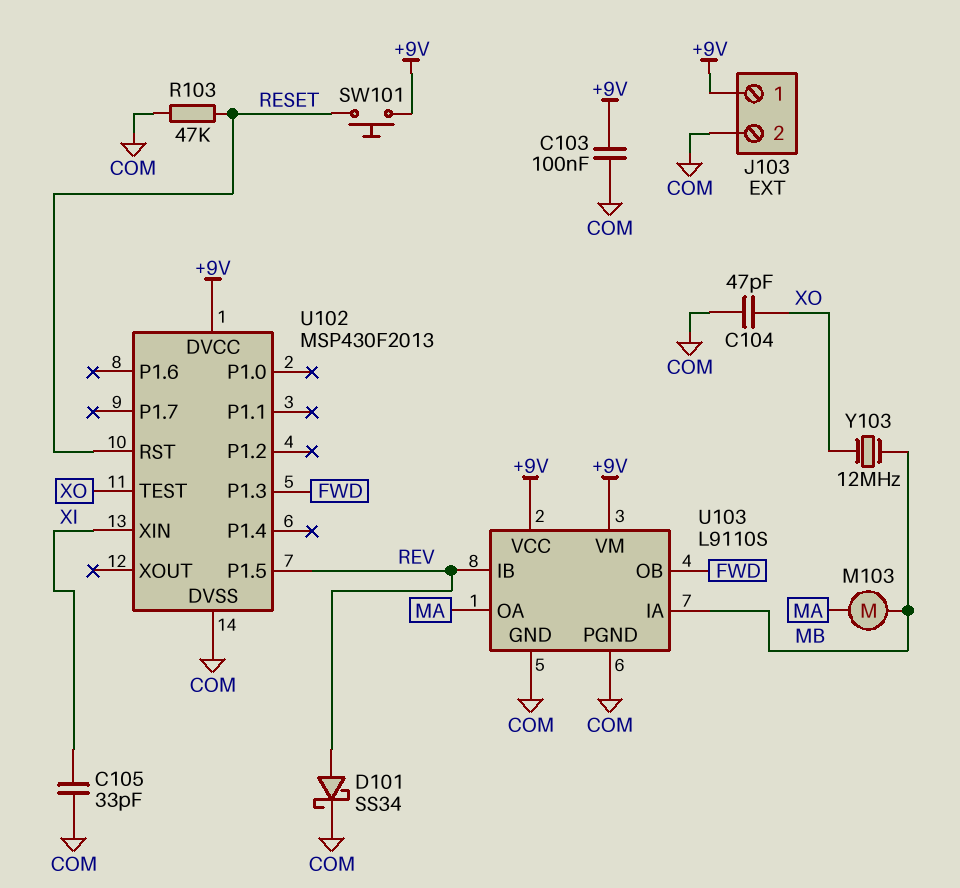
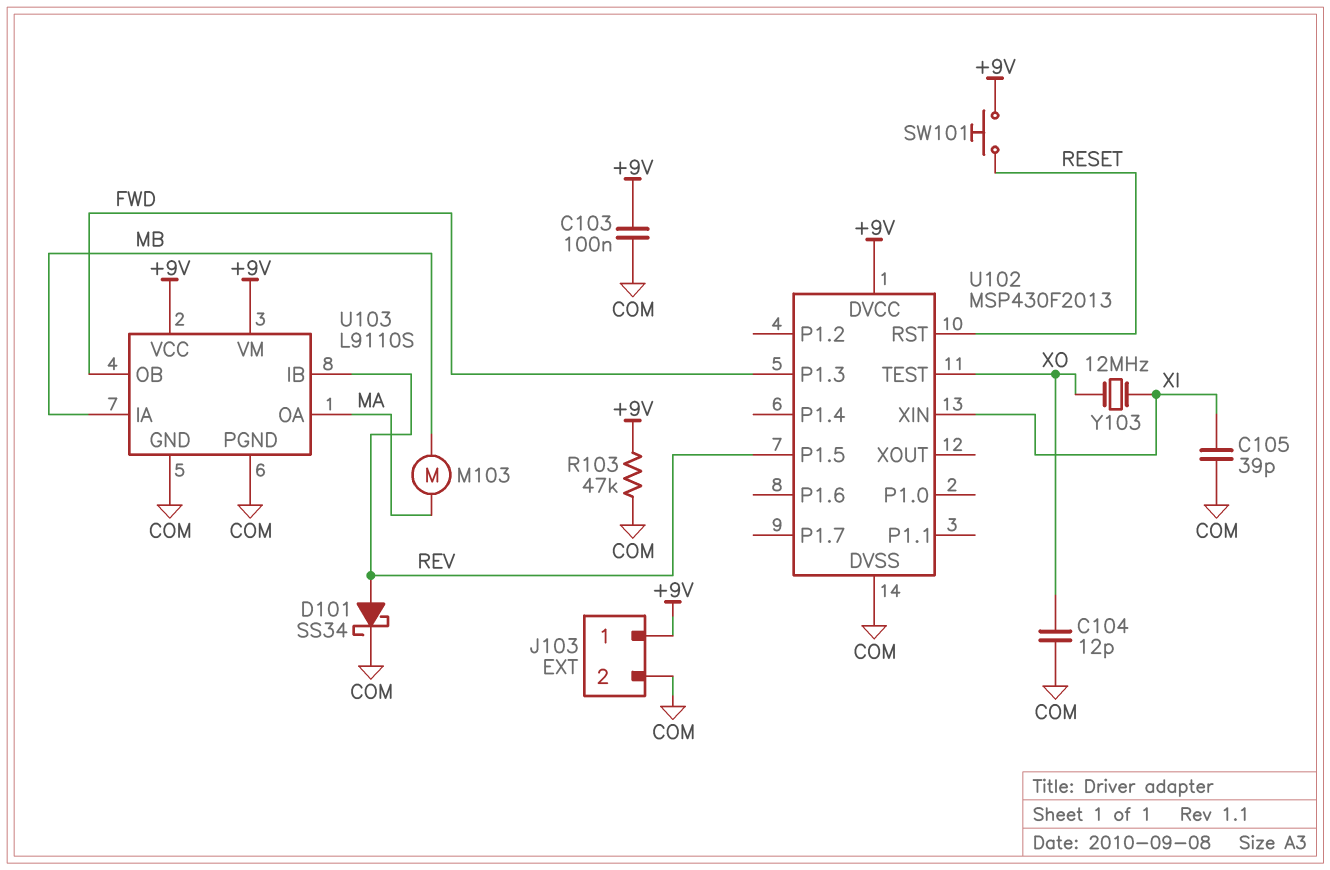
C104: 47pF (COM, XO) -> 12pF (COM, XO)
C105: 33pF (COM, XI) -> 39pF (COM, XI)
R103: 47k (COM, RESET) -> 47k (+9V, COM)
Y103: 12MHz (MB, XO) -> 12MHz (XI, XO)

